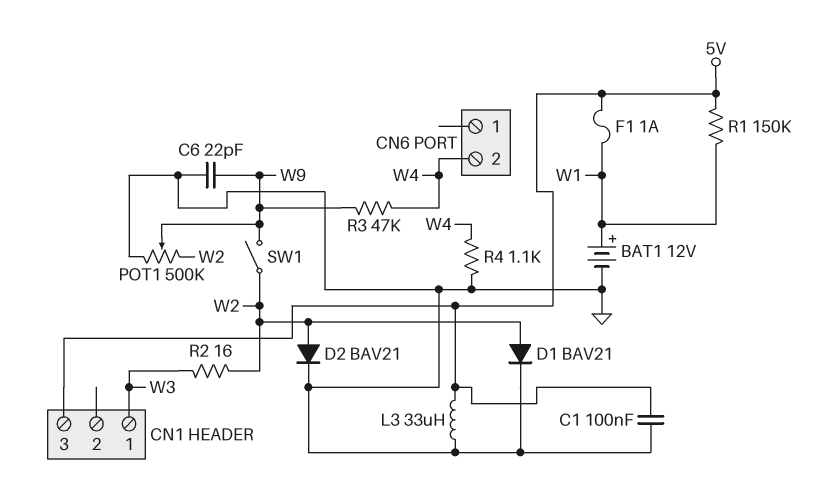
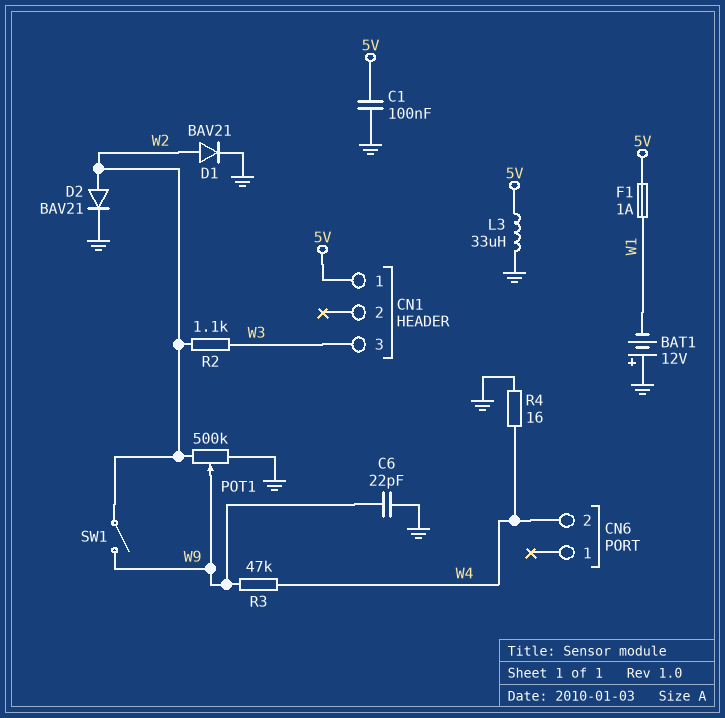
BAT1: 12V (plus W1, minus GND) -> 12V (plus GND, minus W1)
CN1 pin 1: W3 -> 5V
CN1 pin 3: 5V -> W3
R1: 150k (5V, W1) -> none
R2: 16 (W2, W3) -> 1.1k (W2, W3)
R4: 1.1k (GND, W4) -> 16 (GND, W4)

